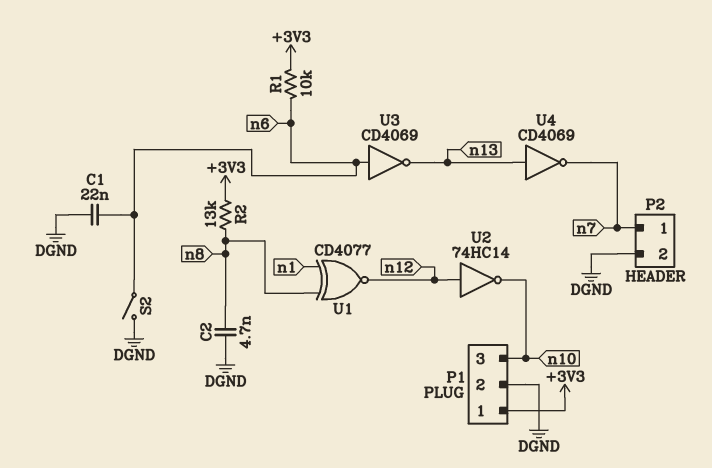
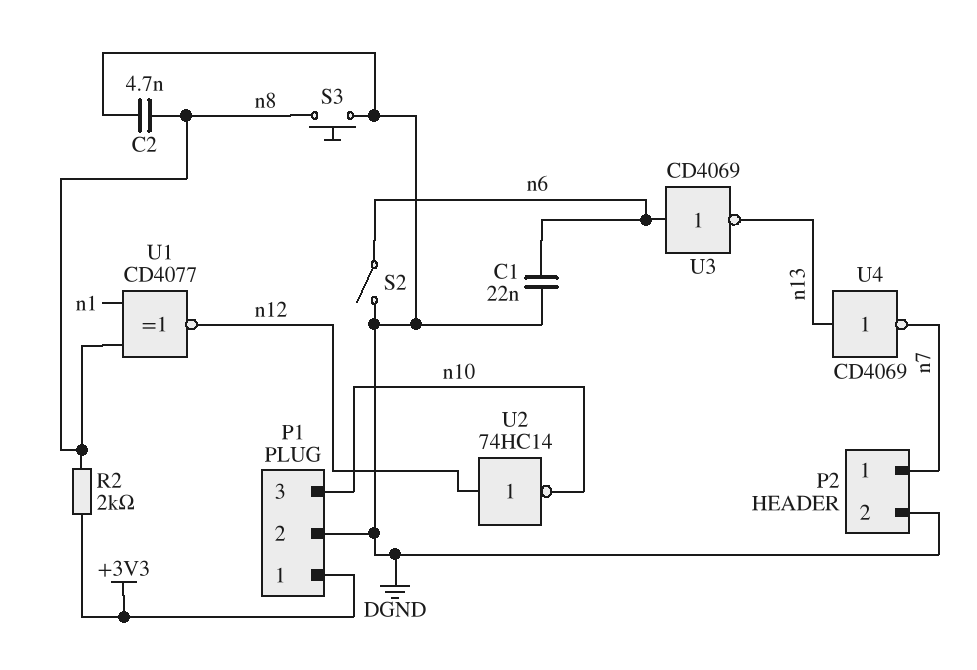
R1: 10k (+3V3, n6) -> none
R2: 13k (+3V3, n8) -> 2k (+3V3, n8)
S3: none -> button (DGND, n8)

